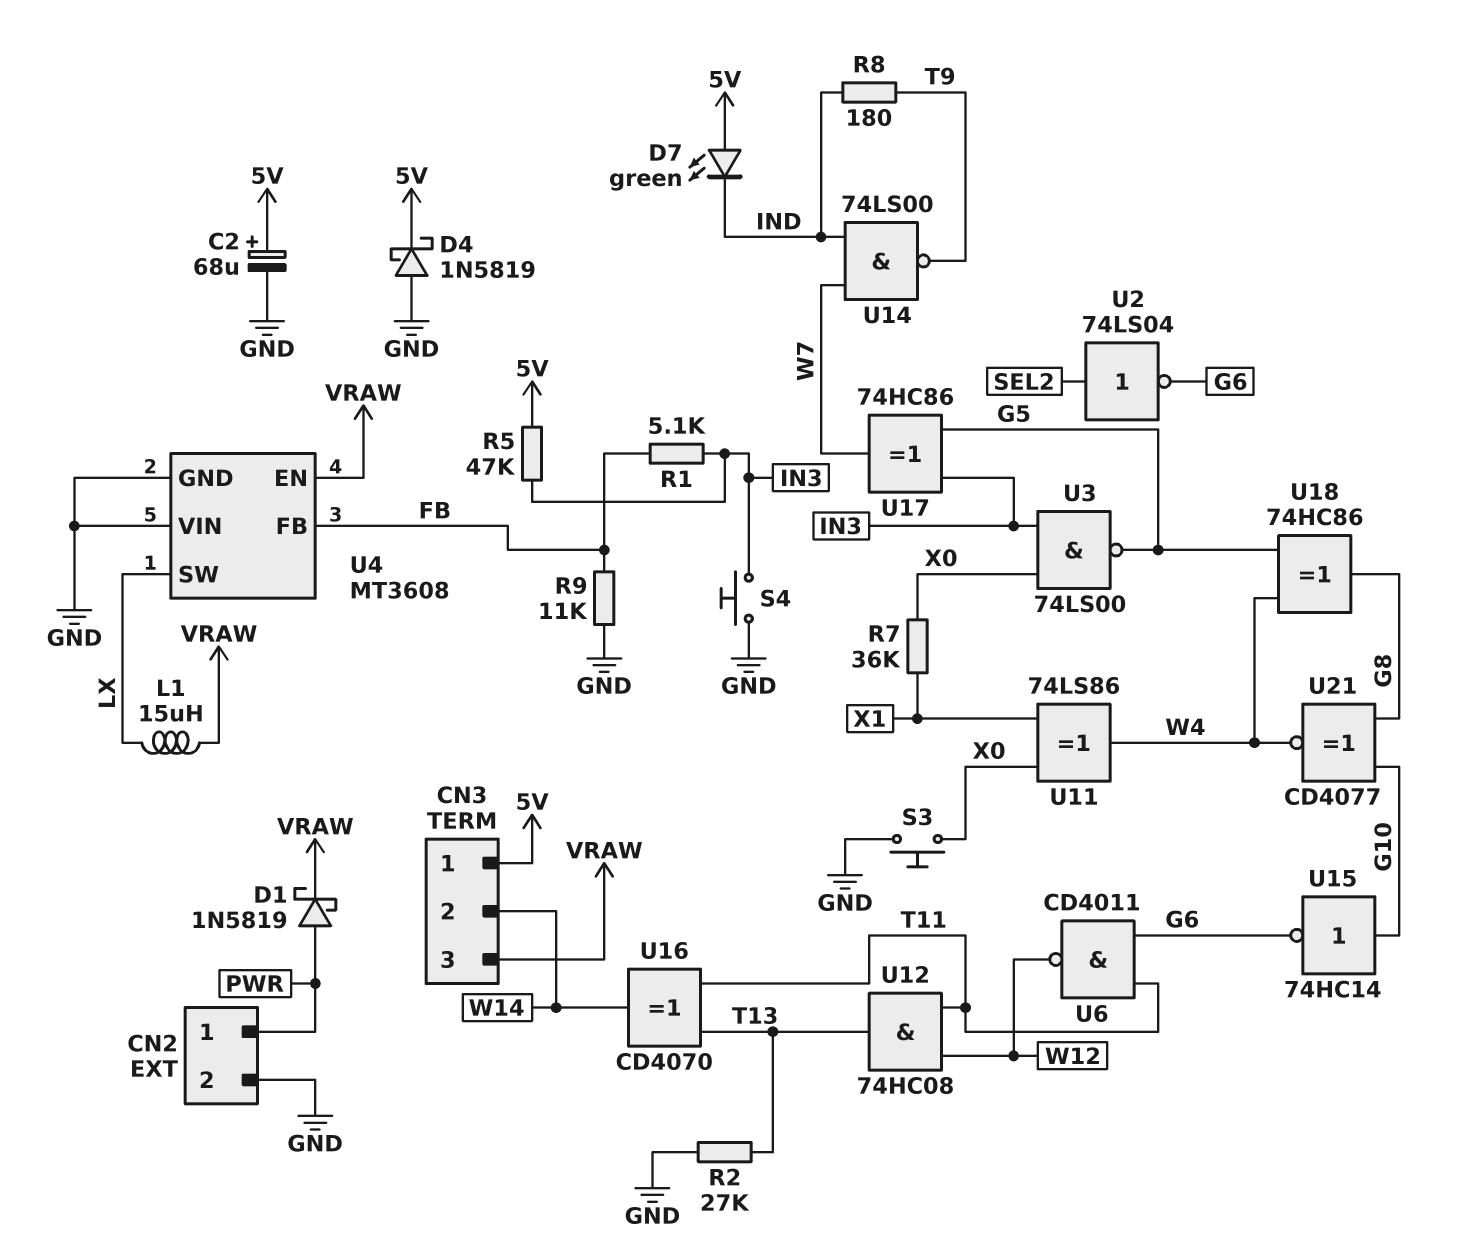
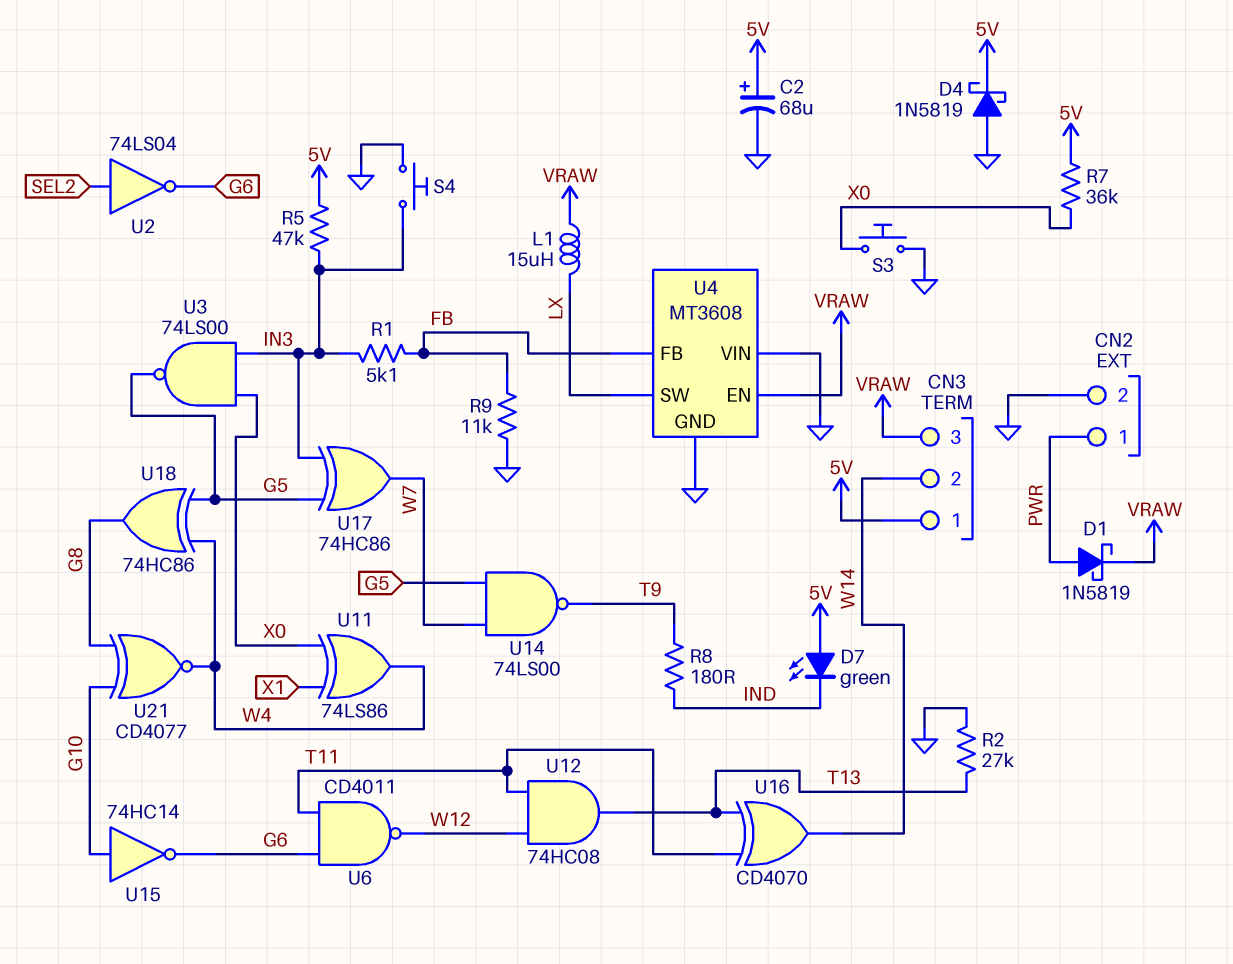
R7: 36k (X0, X1) -> 36k (5V, X0)
U14: NAND 74LS00 (in IND, in W7, out T9) -> NAND 74LS00 (in G5, in W7, out T9)

